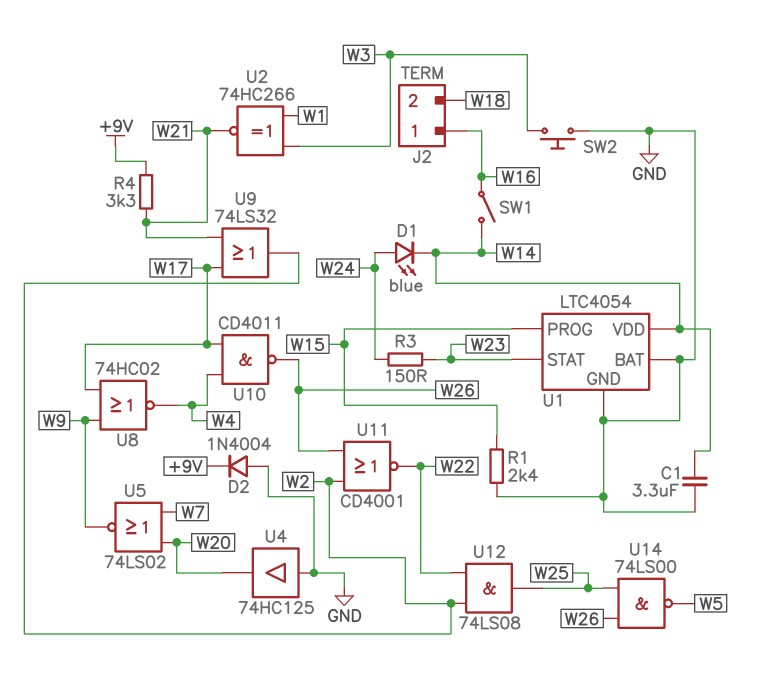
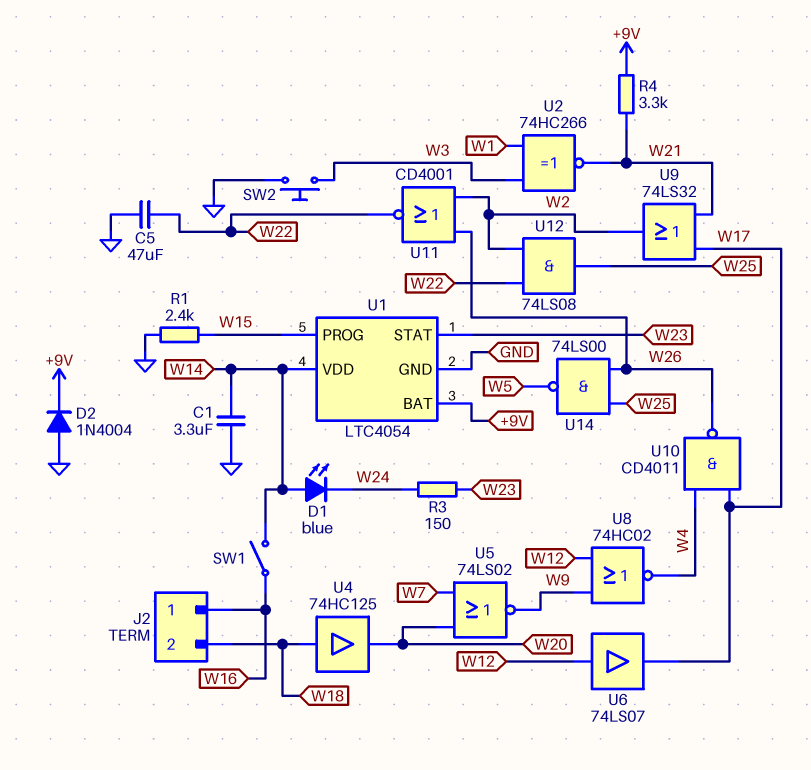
C5: none -> 47uF (GND, W22)
D1: LED blue (A W24, K W14) -> LED blue (A W14, K W24)
U1 pin BAT: GND -> +9V
U4: buffer 74HC125 (in GND, out W20) -> buffer 74HC125 (in W18, out W20)
U6: none -> buffer 74LS07 (in W12, out W17)
U8: NOR 74HC02 (in W9, in W17, out W4) -> NOR 74HC02 (in W9, in W12, out W4)

